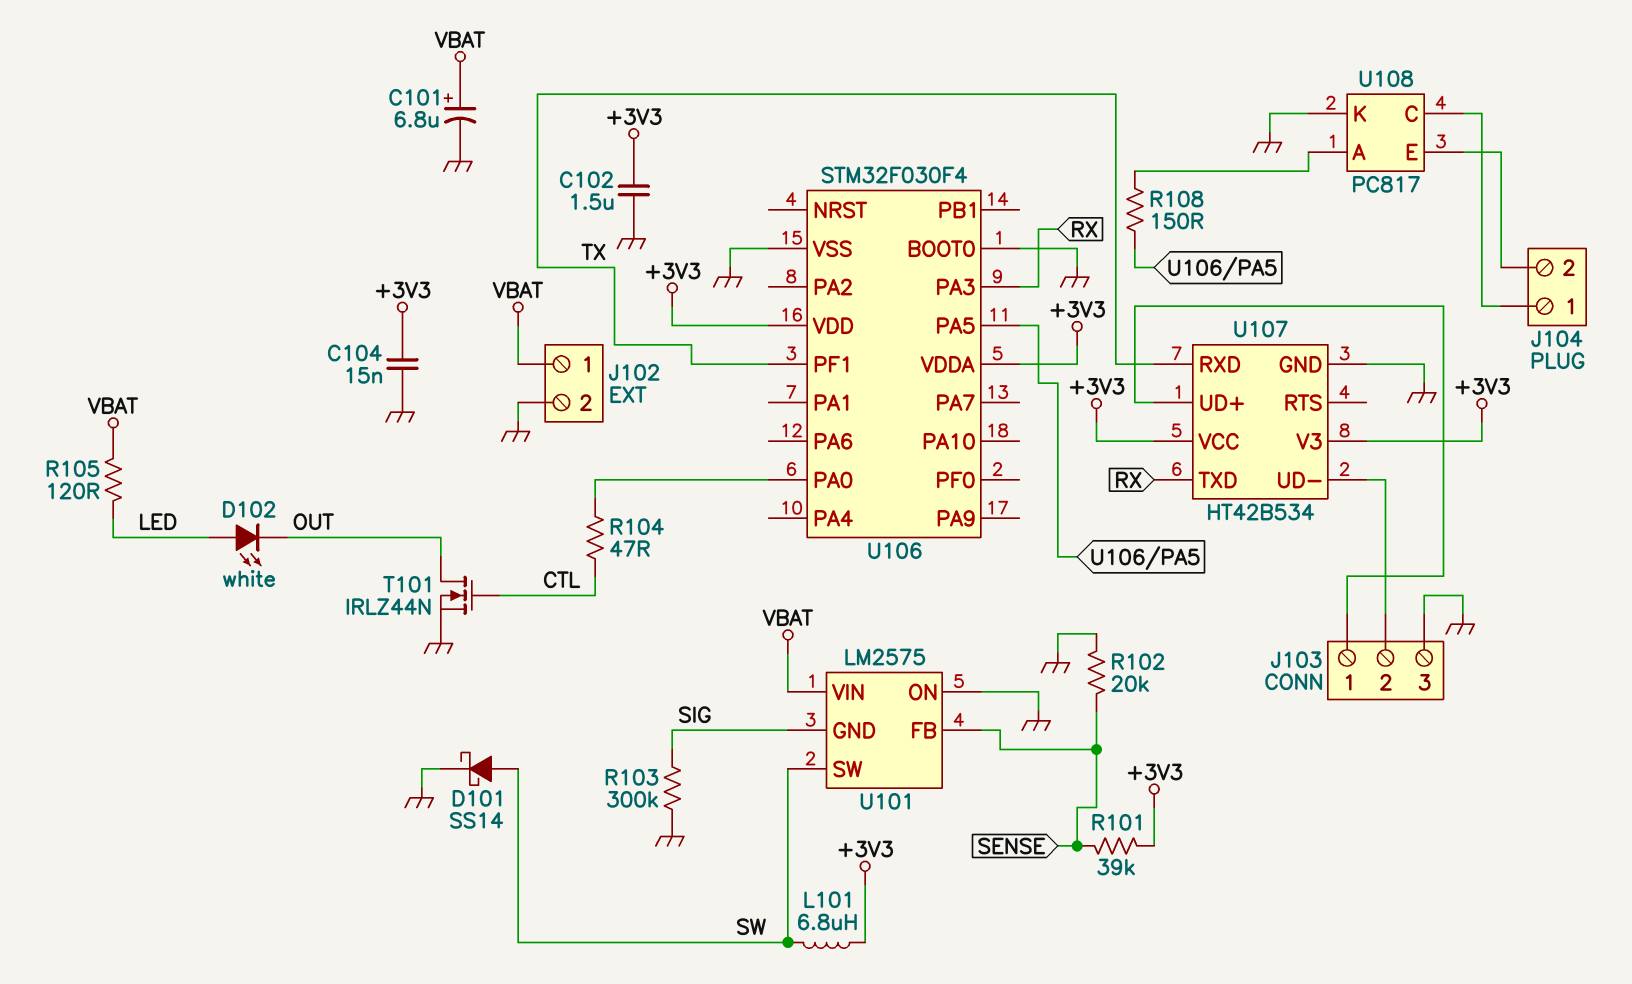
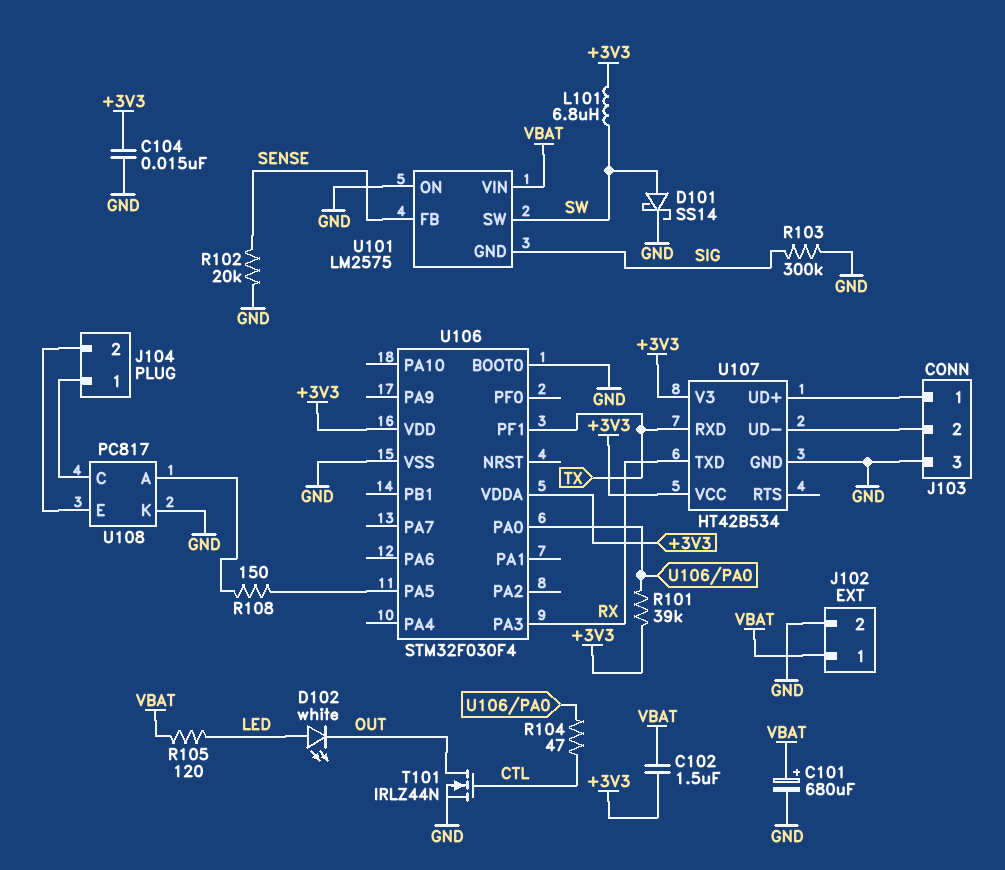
C101: 6.8uF (plus VBAT, minus GND) -> 680uF (plus VBAT, minus GND)
C102: 1.5uF (+3V3, GND) -> 1.5uF (+3V3, VBAT)
R101: 39k (+3V3, SENSE) -> 39k (+3V3, U106/PA0)

